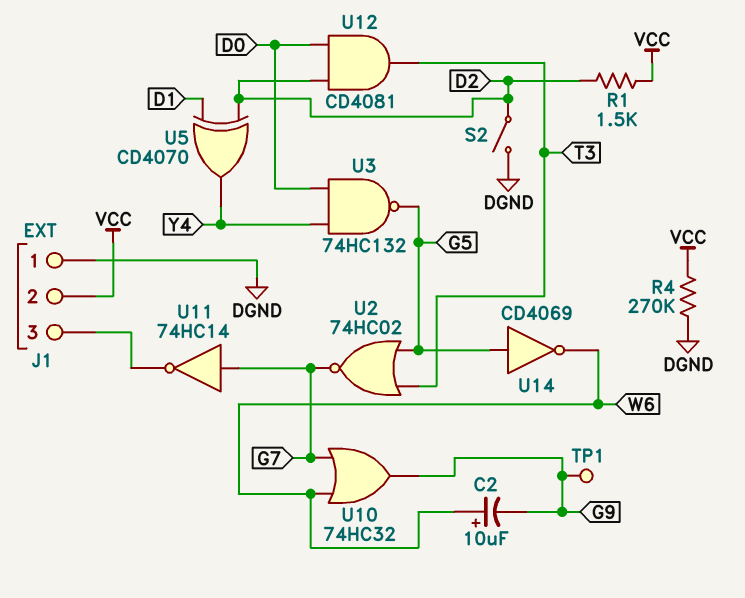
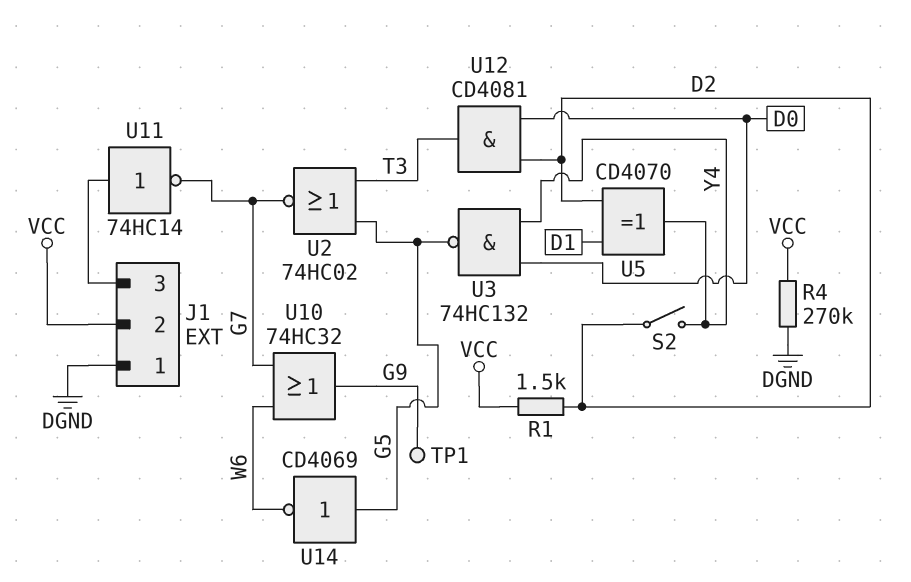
C2: 10uF (plus W6, minus G9) -> none
S2: switch (D2, DGND) -> switch (D2, Y4)
U11: NOT 74HC14 (in G7, out J1/3) -> NOT 74HC14 (in J1/3, out G7)

